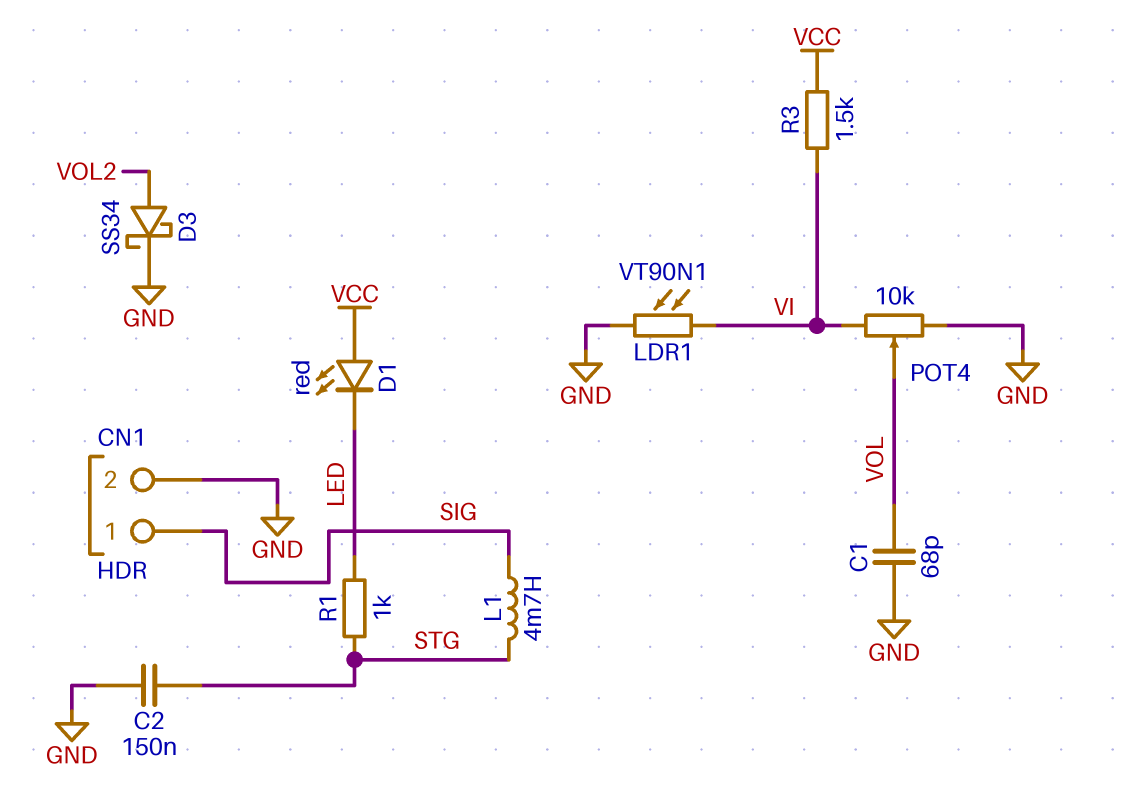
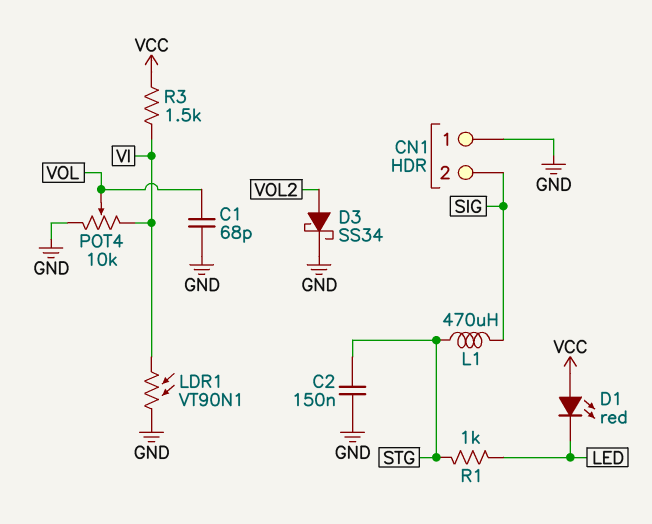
CN1 pin 1: SIG -> GND
CN1 pin 2: GND -> SIG
L1: 4.7mH (SIG, STG) -> 470uH (SIG, STG)

